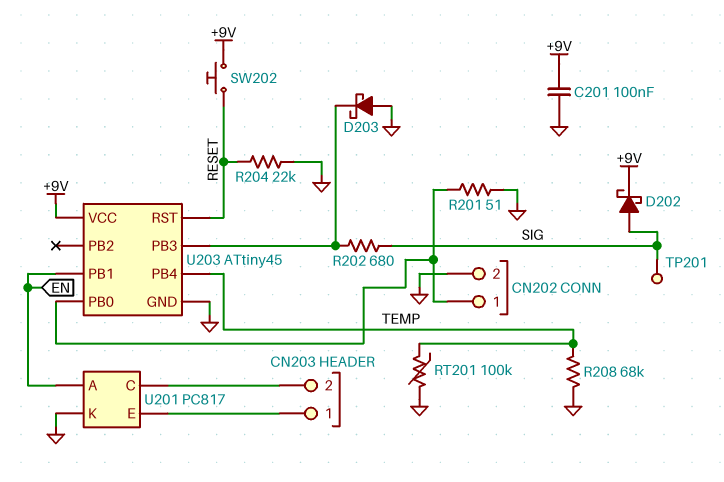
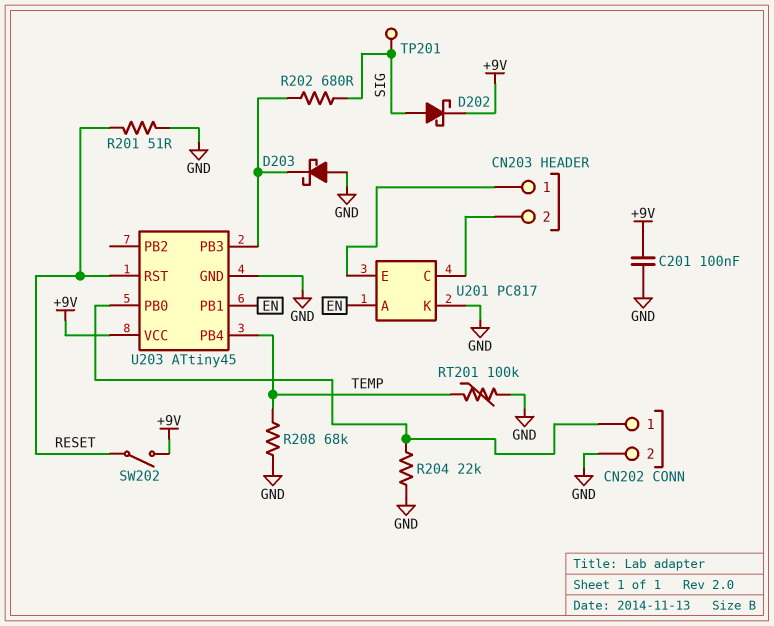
R201: 51 (CN202/1, GND) -> 51 (GND, RESET)
R204: 22k (GND, RESET) -> 22k (CN202/1, GND)
SW202: button (+9V, RESET) -> switch (+9V, RESET)

